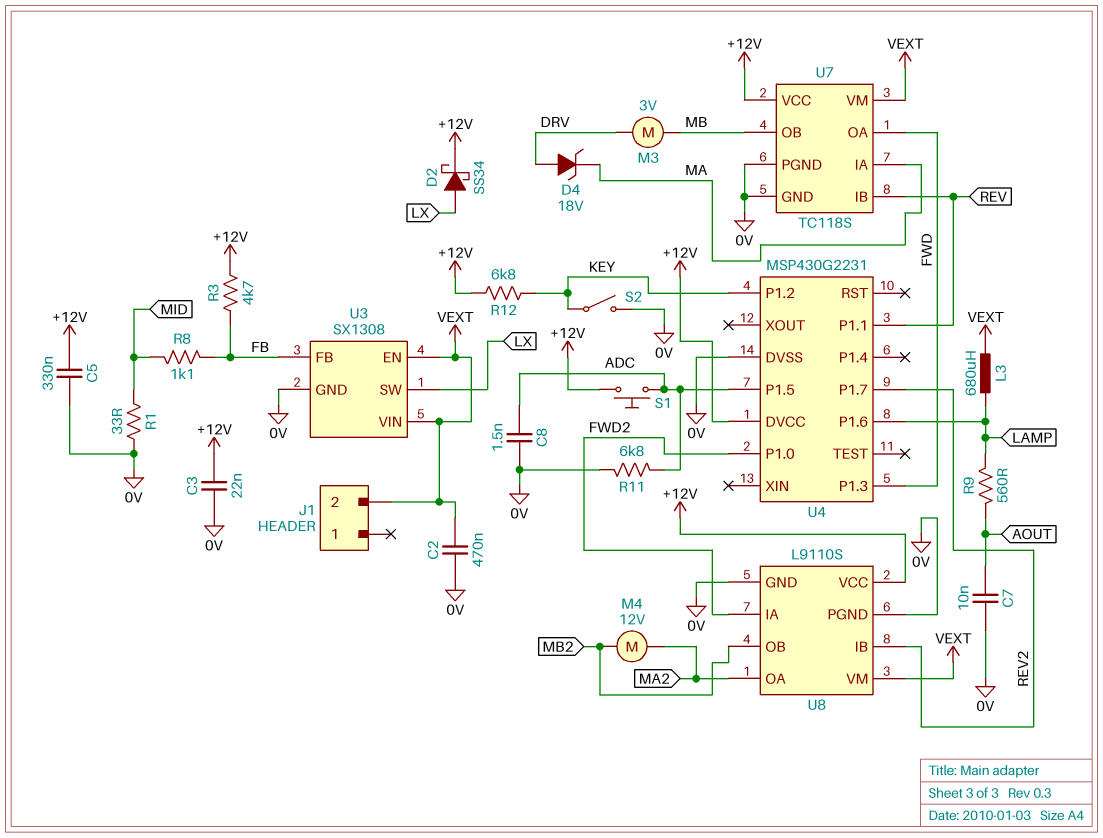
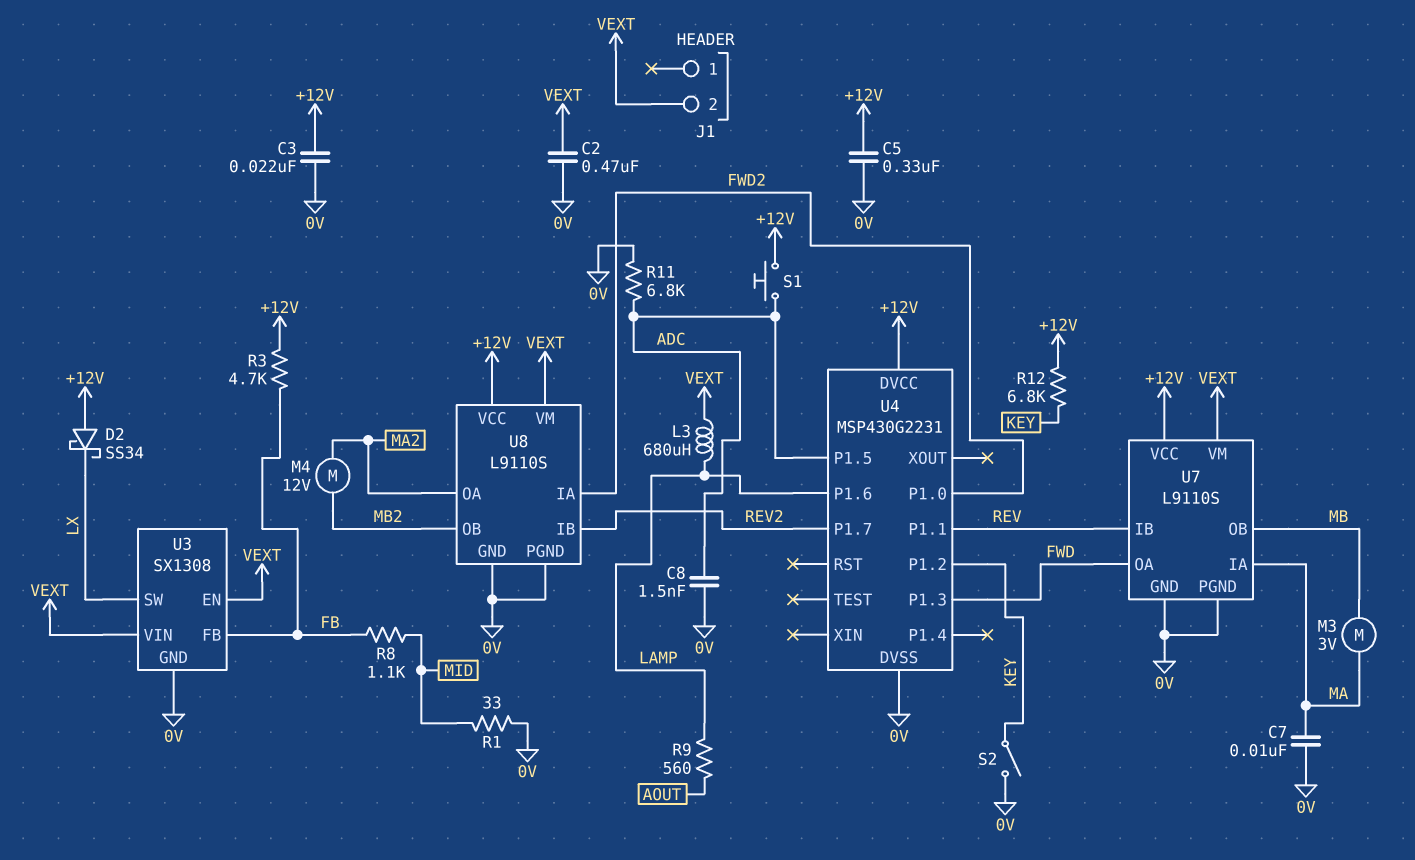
C7: 10nF (0V, AOUT) -> 10nF (0V, MA)
D2: schottky SS34 (A LX, K +12V) -> schottky SS34 (A +12V, K LX)
D4: zener 18V (A DRV, K MA) -> none
M3: motor 3V (DRV, MB) -> motor 3V (MA, MB)
U7: TC118S -> L9110S

